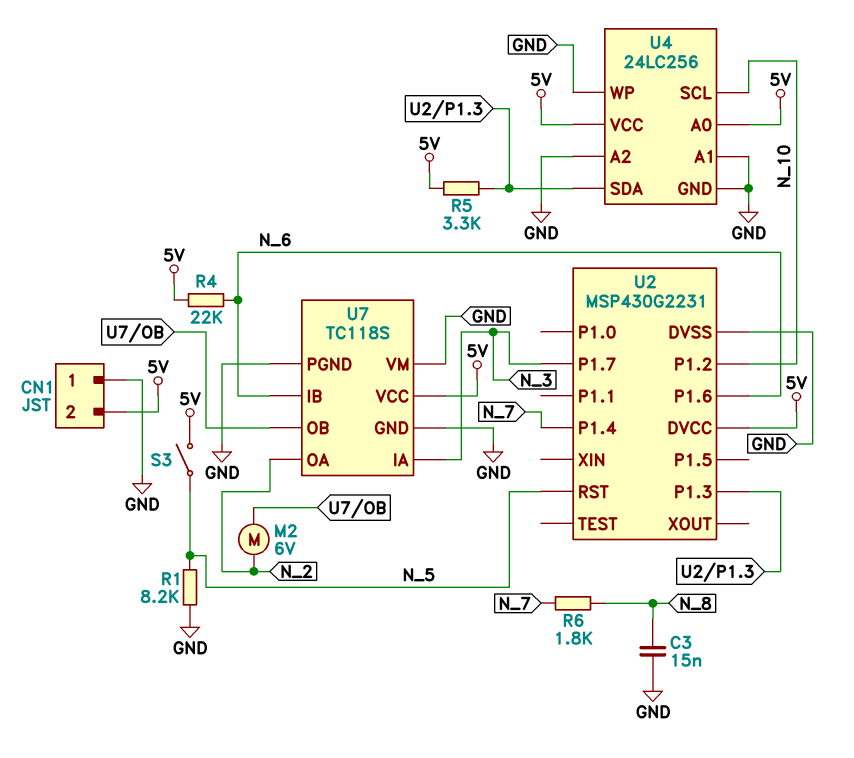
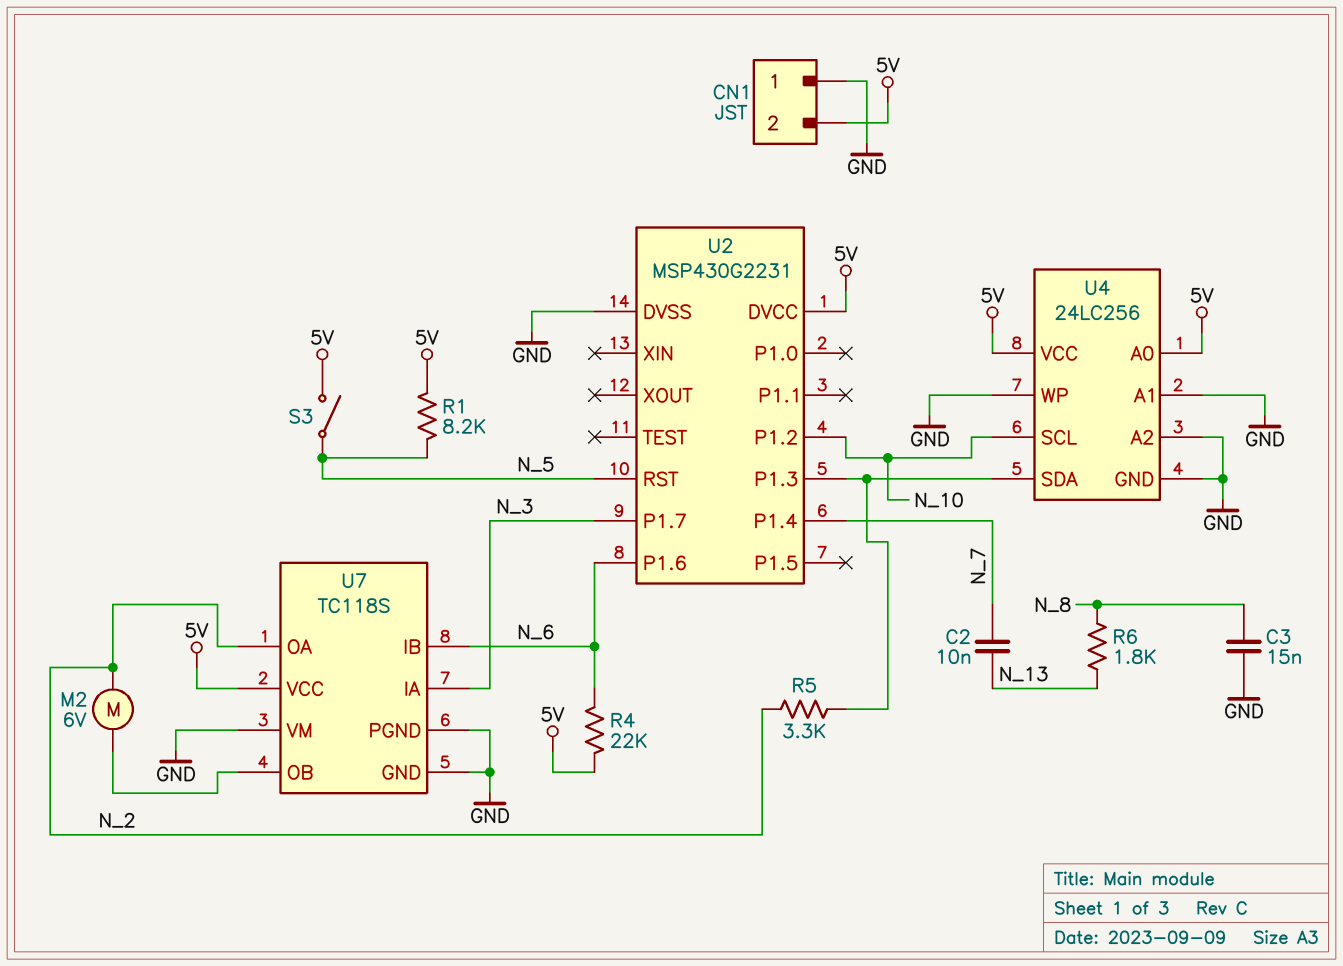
C2: none -> 10nF (N_7, N_13)
R1: 8.2k (GND, N_5) -> 8.2k (5V, N_5)
R5: 3.3k (5V, U2/P1.3) -> 3.3k (N_2, U2/P1.3)
R6: 1.8k (N_7, N_8) -> 1.8k (N_8, N_13)

